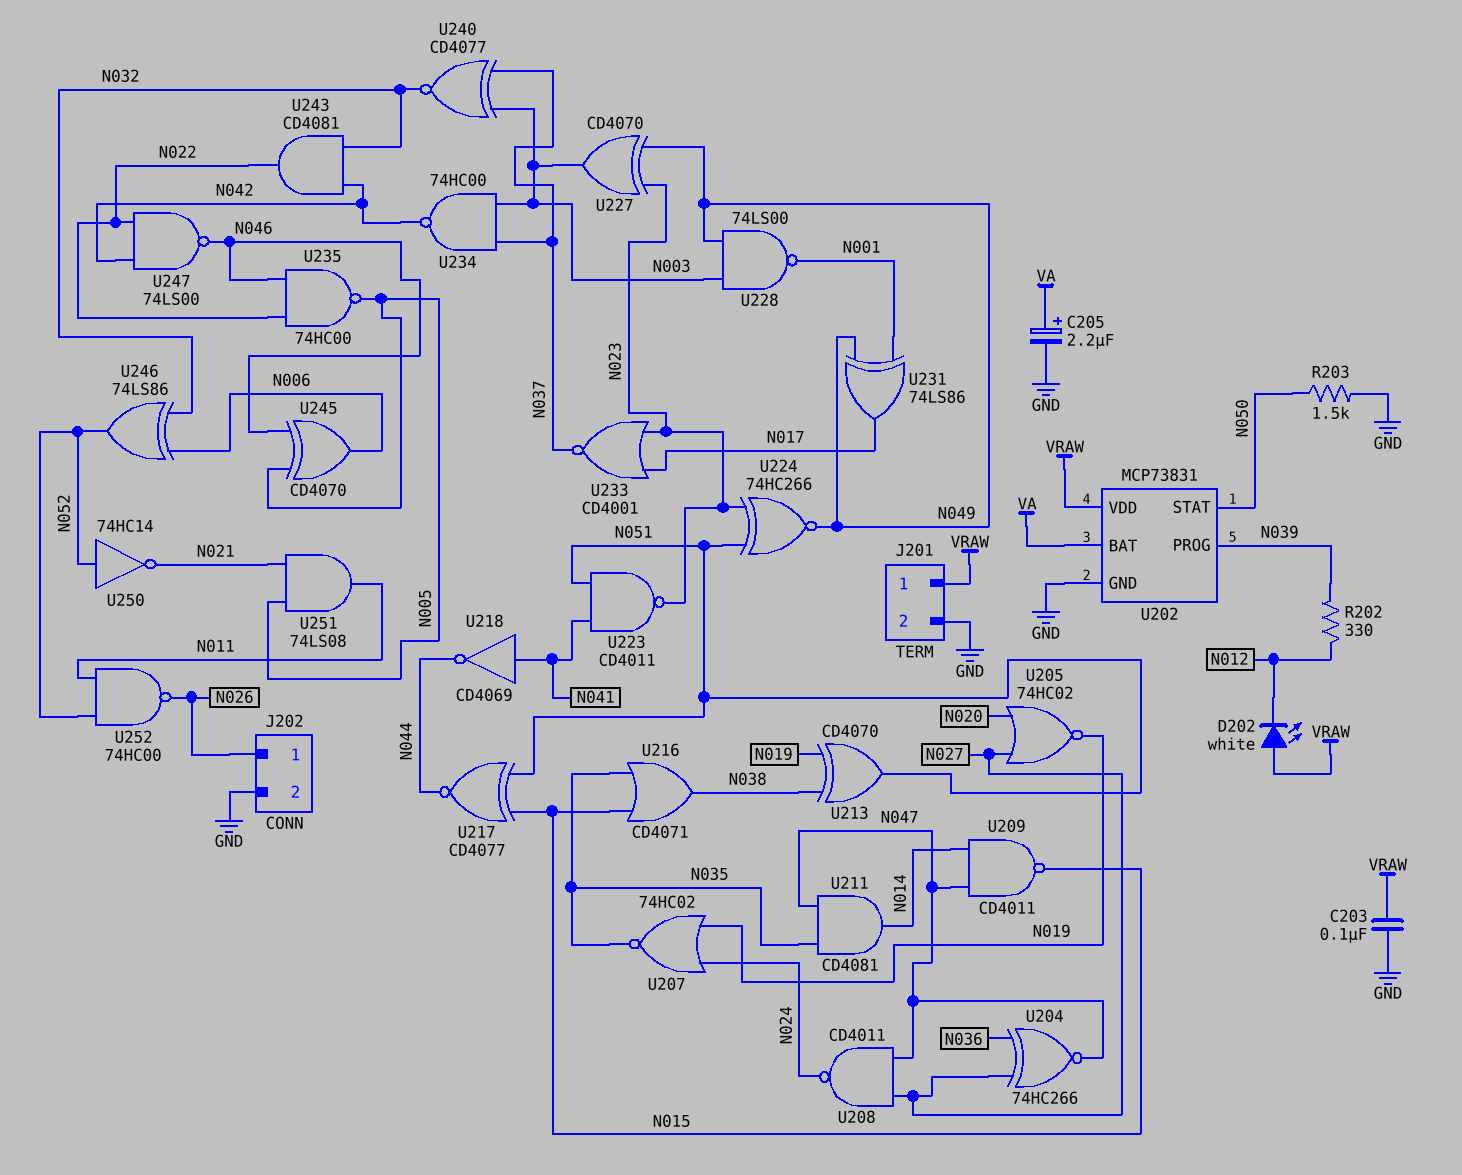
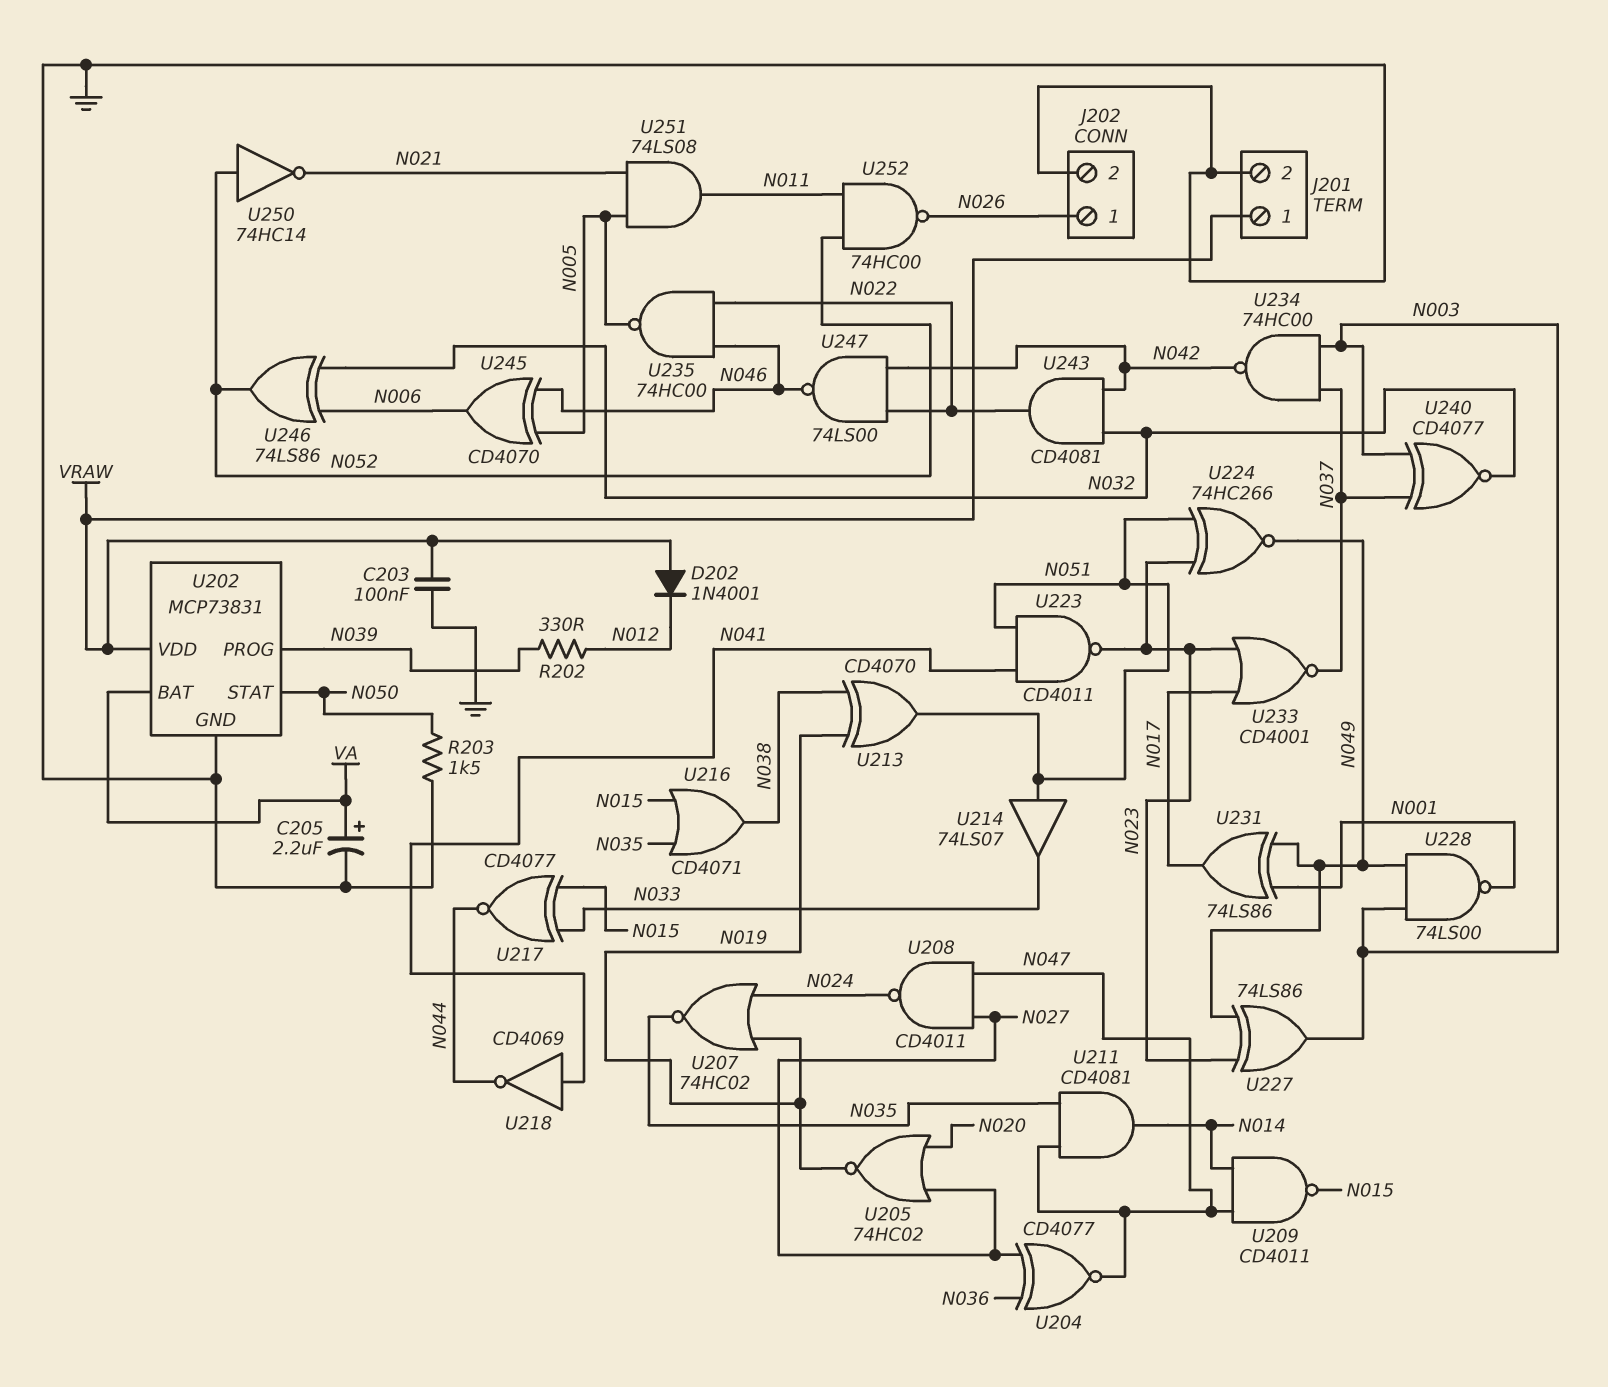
D202: LED white (A VRAW, K N012) -> diode 1N4001 (A VRAW, K N012)
U204: XNOR 74HC266 (in N027, in N036, out N047) -> XNOR CD4077 (in N027, in N036, out N047)
U214: none -> buffer 74LS07 (in N051, out N033)
U217: XNOR CD4077 (in N015, in N051, out N044) -> XNOR CD4077 (in N015, in N033, out N044)
U227: XOR CD4070 (in N023, in N049, out N003) -> XOR 74LS86 (in N023, in N049, out N003)

